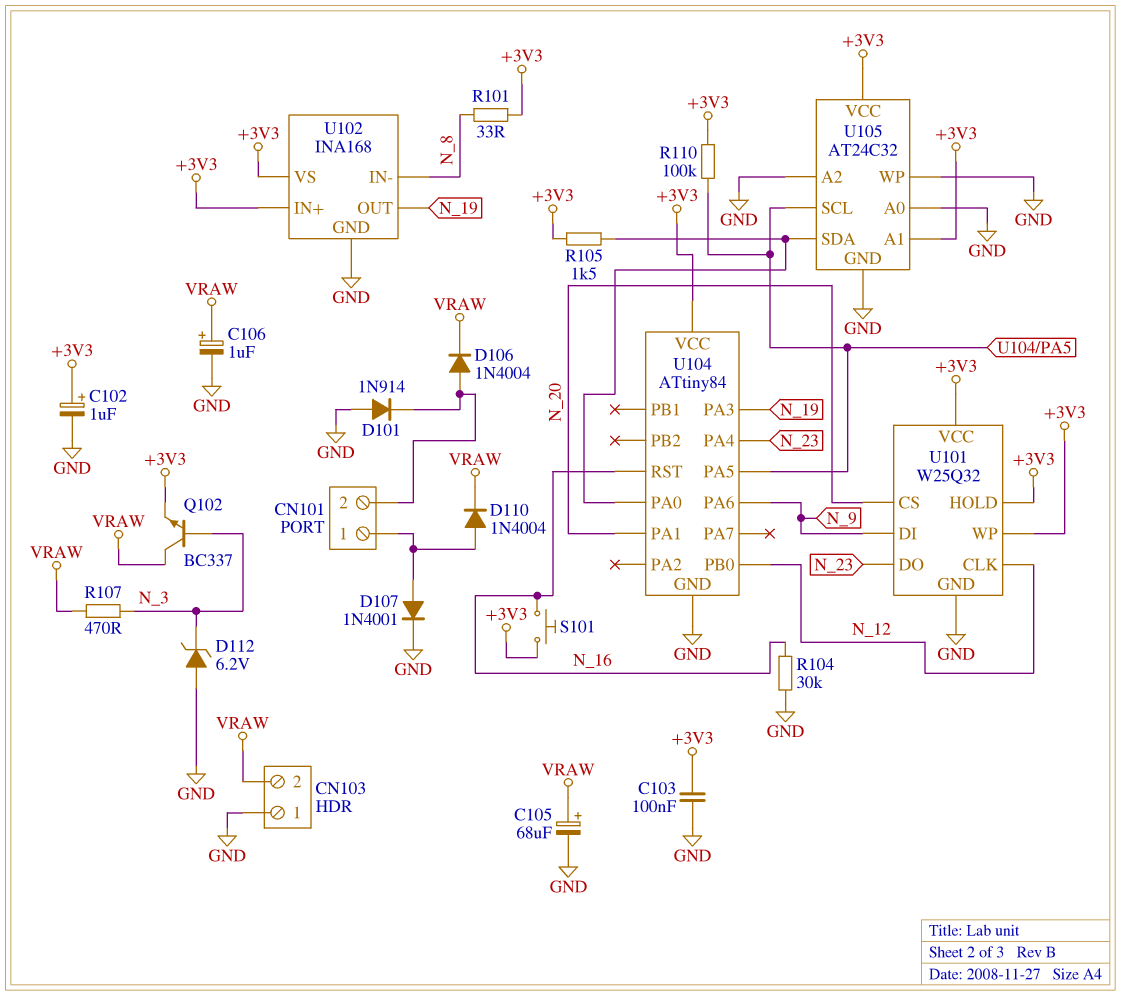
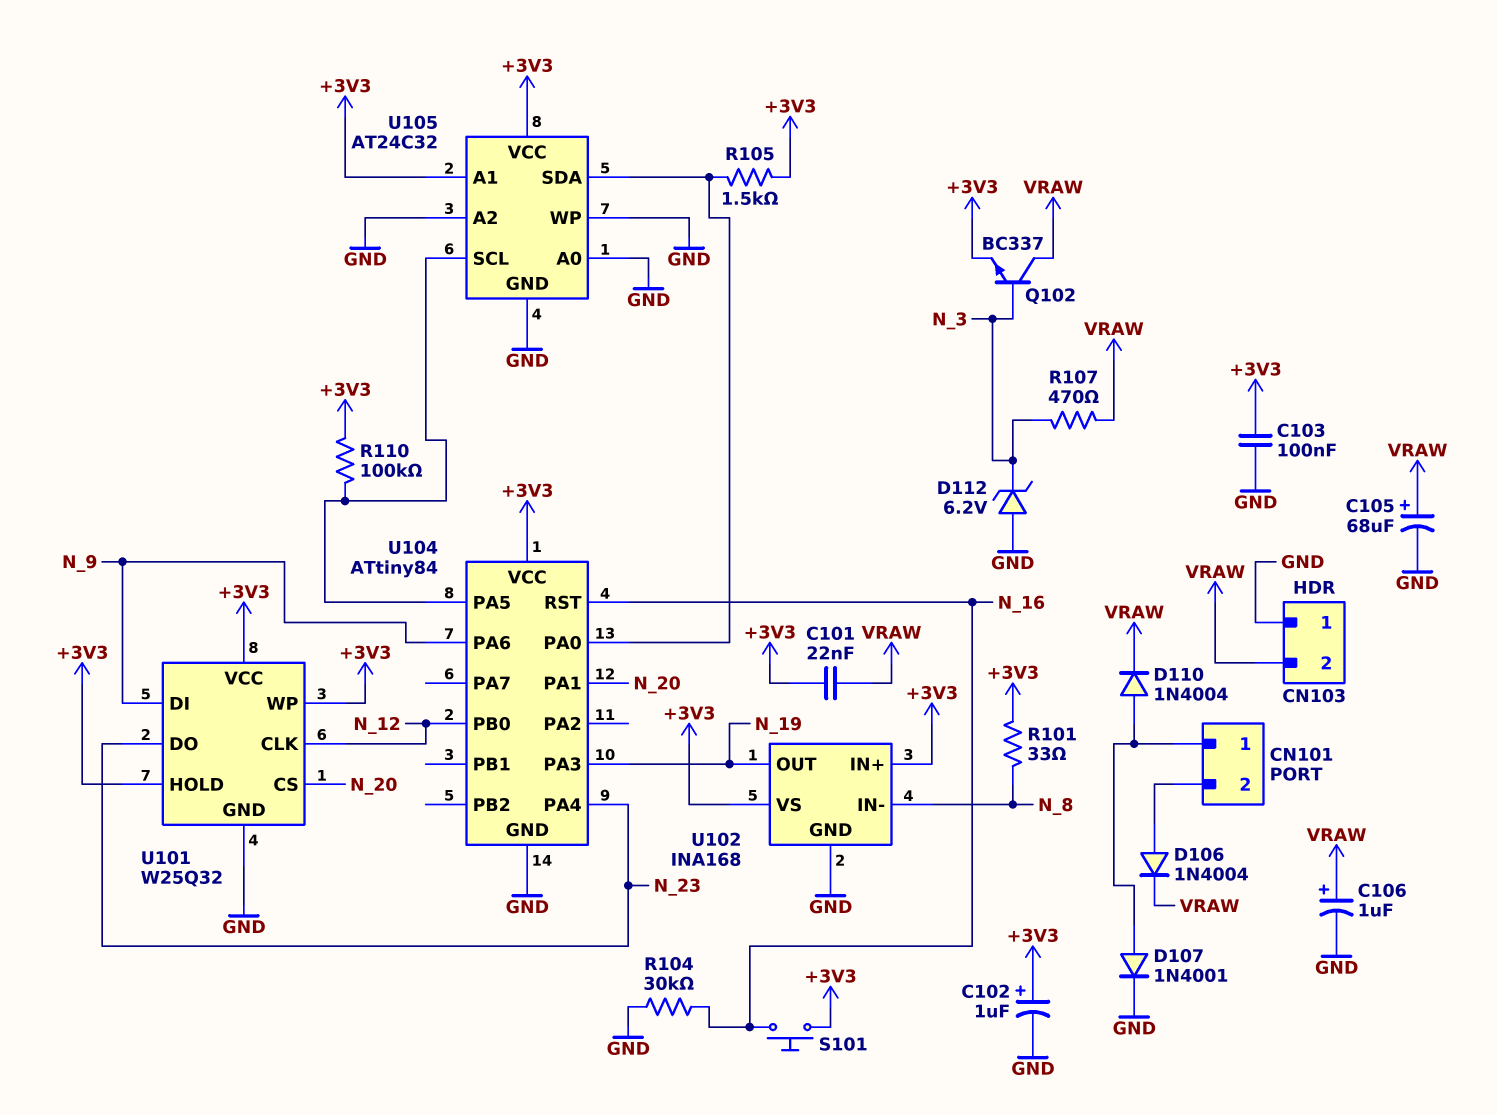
C101: none -> 22nF (+3V3, VRAW)
D101: diode 1N914 (A GND, K CN101/2) -> none

